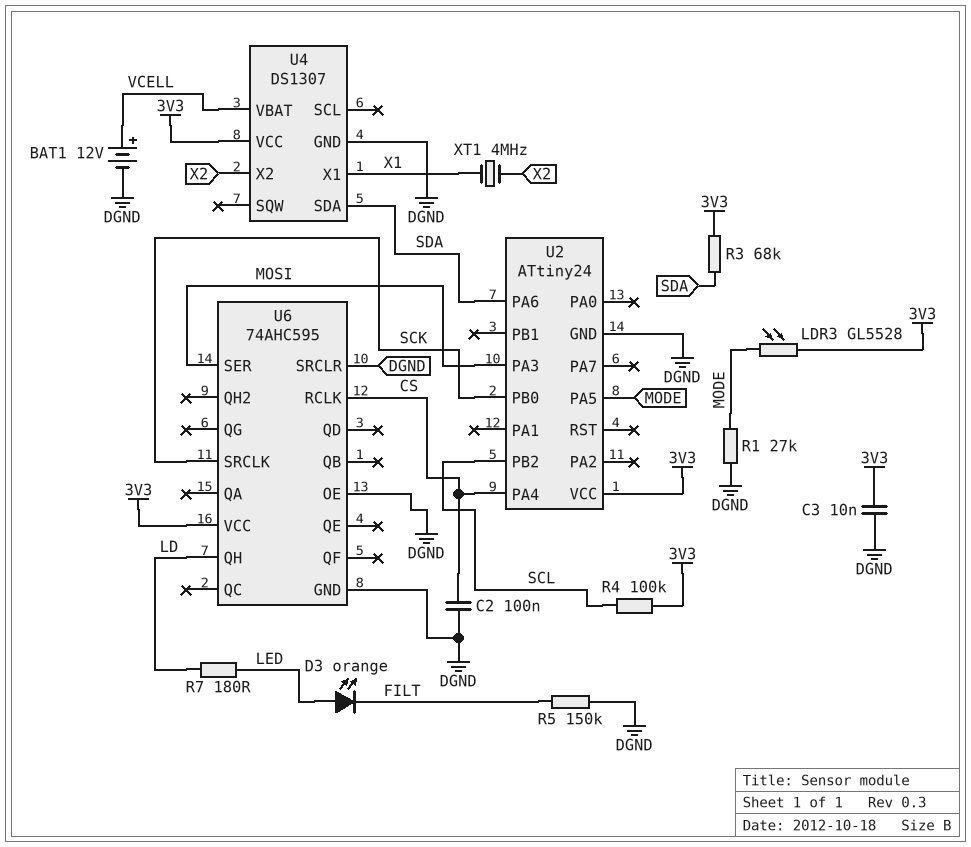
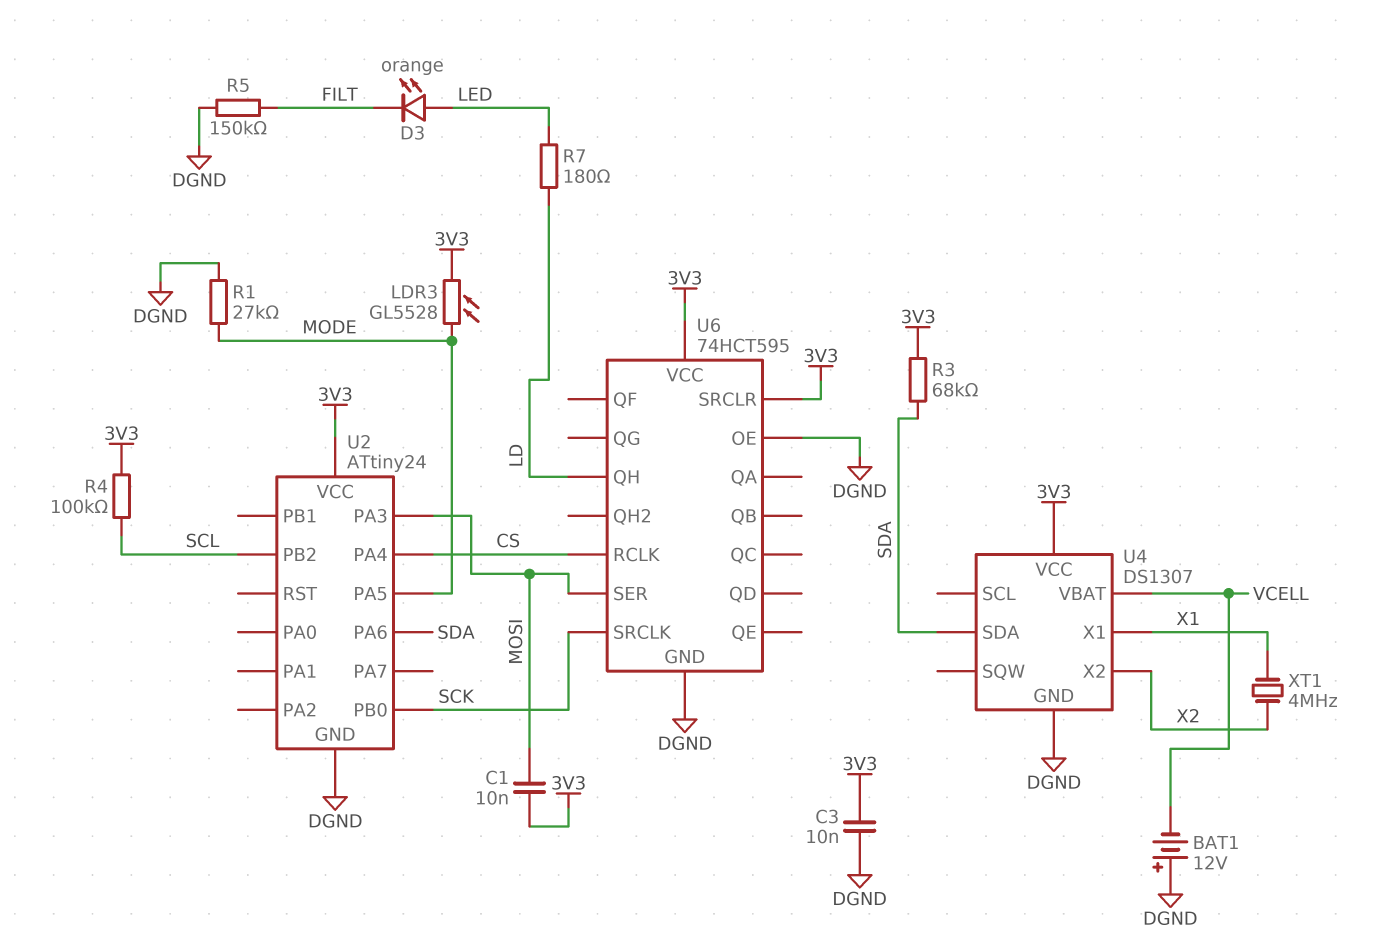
BAT1: 12V (plus VCELL, minus DGND) -> 12V (plus DGND, minus VCELL)
C1: none -> 10nF (3V3, MOSI)
C2: 100nF (CS, DGND) -> none
U6: 74AHC595 -> 74HCT595
U6 pin SRCLR: DGND -> 3V3

